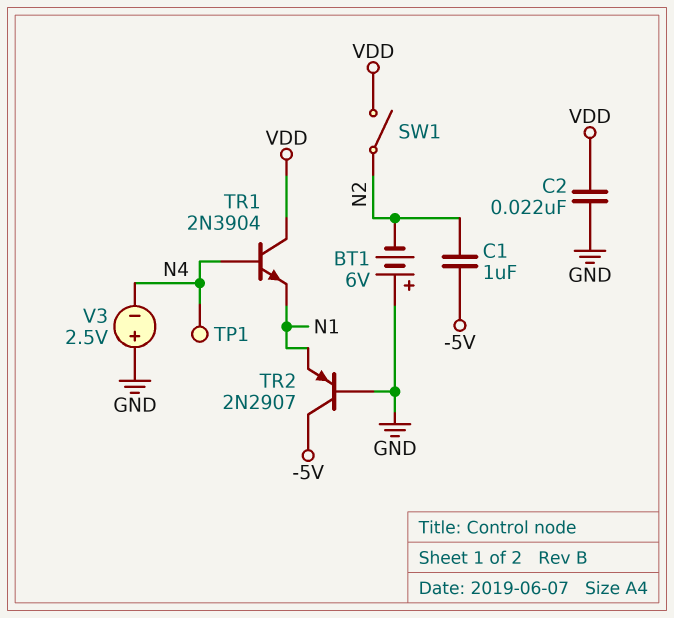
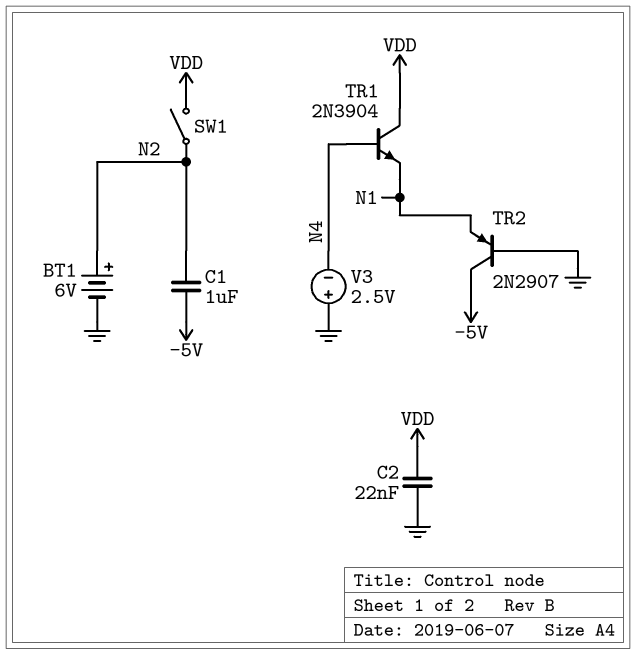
BT1: 6V (plus GND, minus N2) -> 6V (plus N2, minus GND)
TP1: test point (N4) -> none

